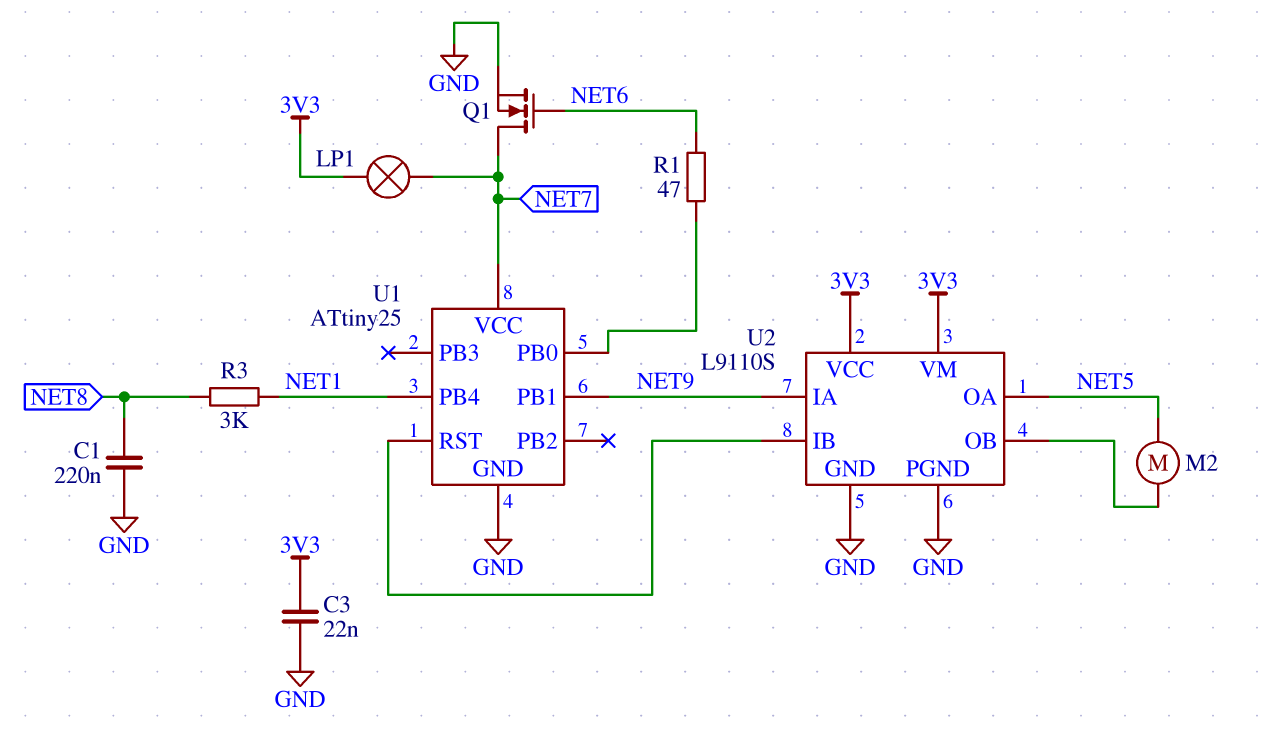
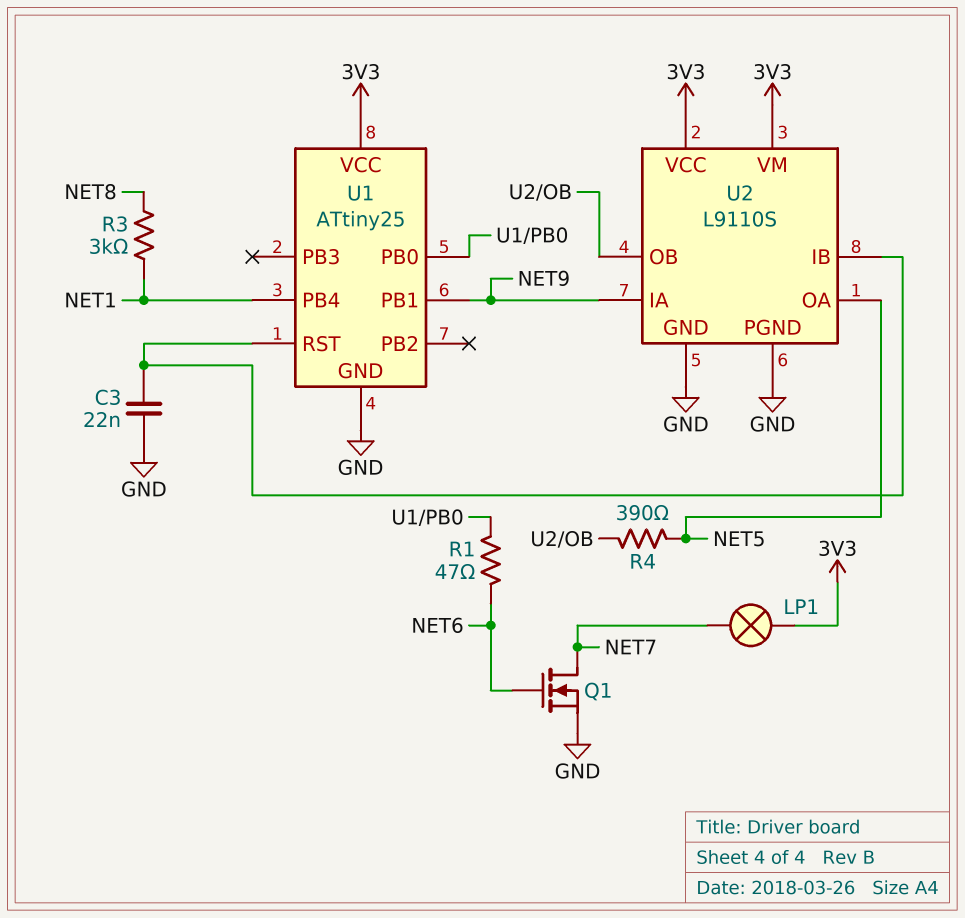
C1: 220nF (GND, NET8) -> none
C3: 22nF (3V3, GND) -> 22nF (GND, U1/RST)
M2: motor (NET5, U2/OB) -> none
R4: none -> 390 (NET5, U2/OB)
U1 pin VCC: NET7 -> 3V3

